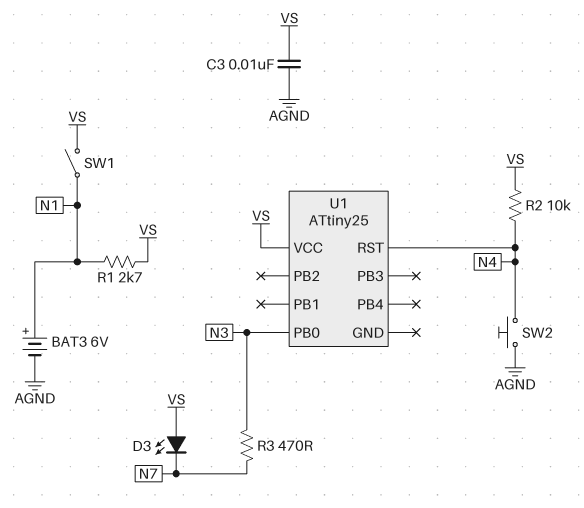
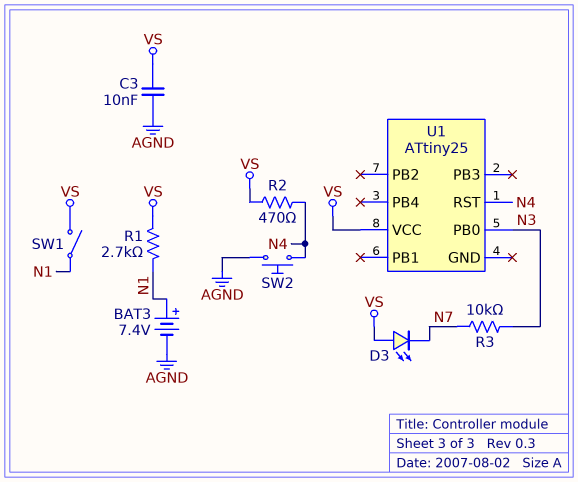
BAT3: 6V (plus N1, minus AGND) -> 7.4V (plus N1, minus AGND)
R2: 10k (N4, VS) -> 470 (N4, VS)
R3: 470 (N3, N7) -> 10k (N3, N7)

